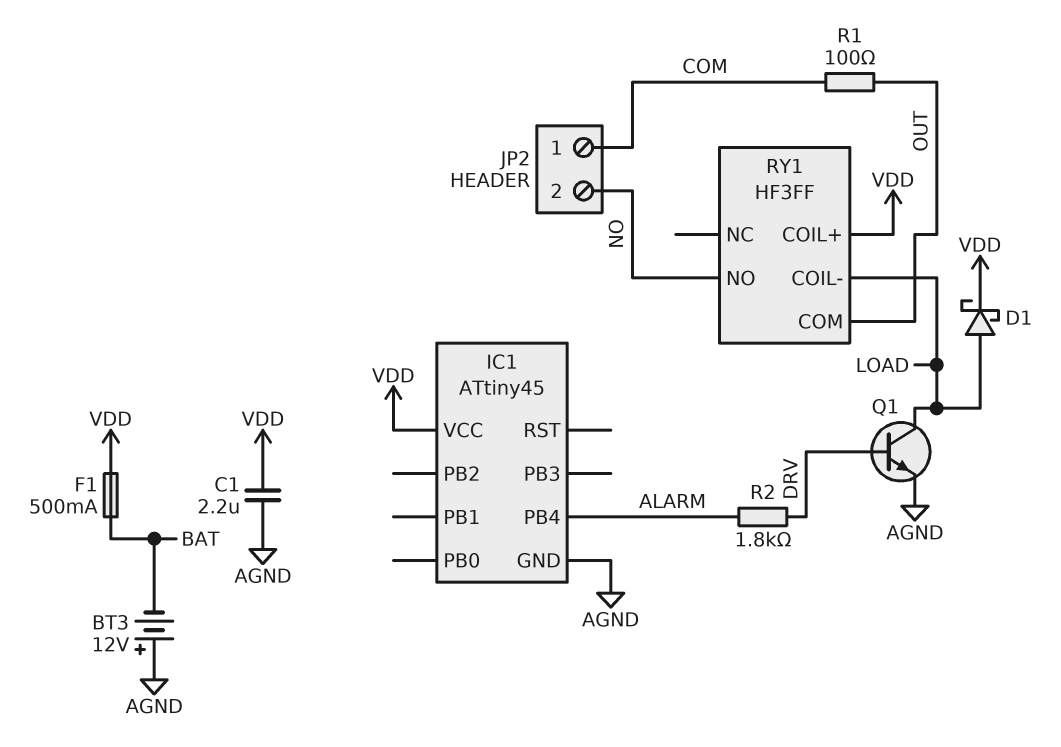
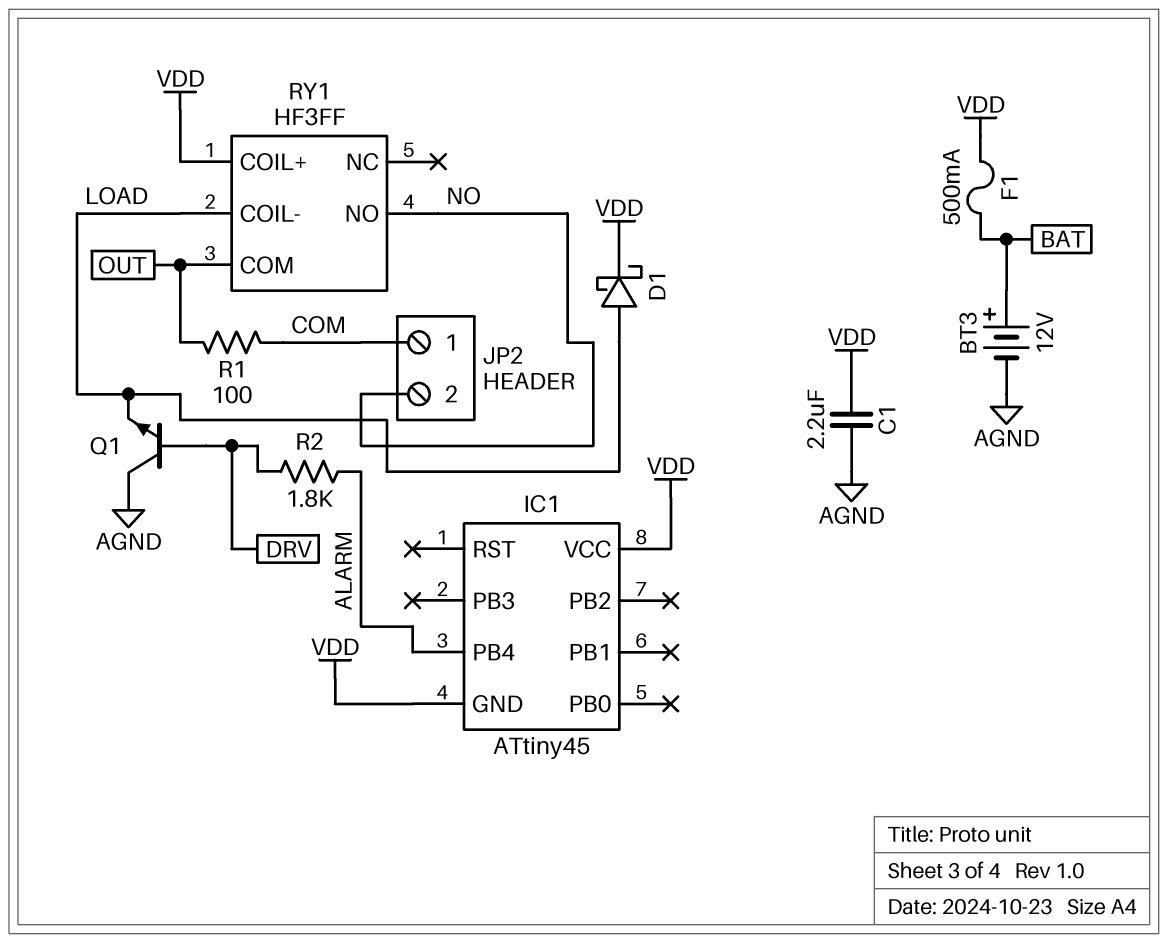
BT3: 12V (plus AGND, minus BAT) -> 12V (plus BAT, minus AGND)
IC1 pin GND: AGND -> VDD
Q1: NPN (B DRV, C LOAD, E AGND) -> NPN (B DRV, C AGND, E LOAD)

